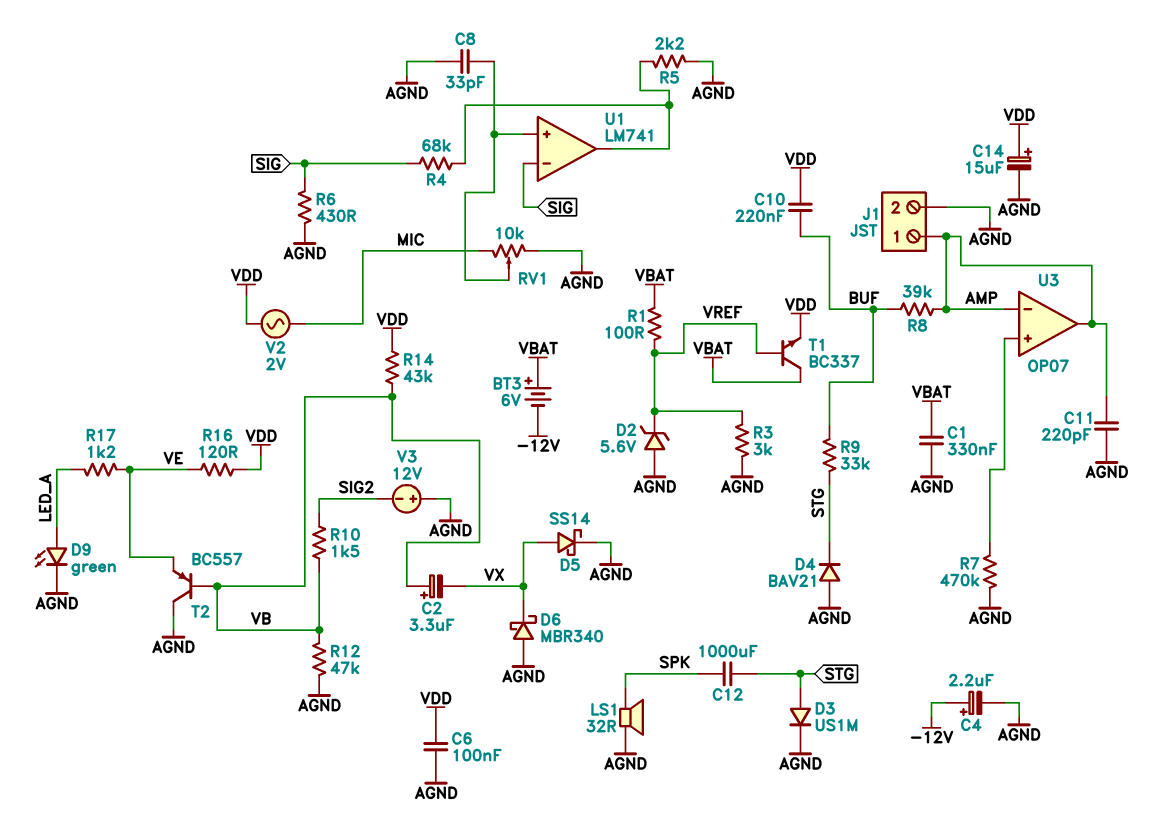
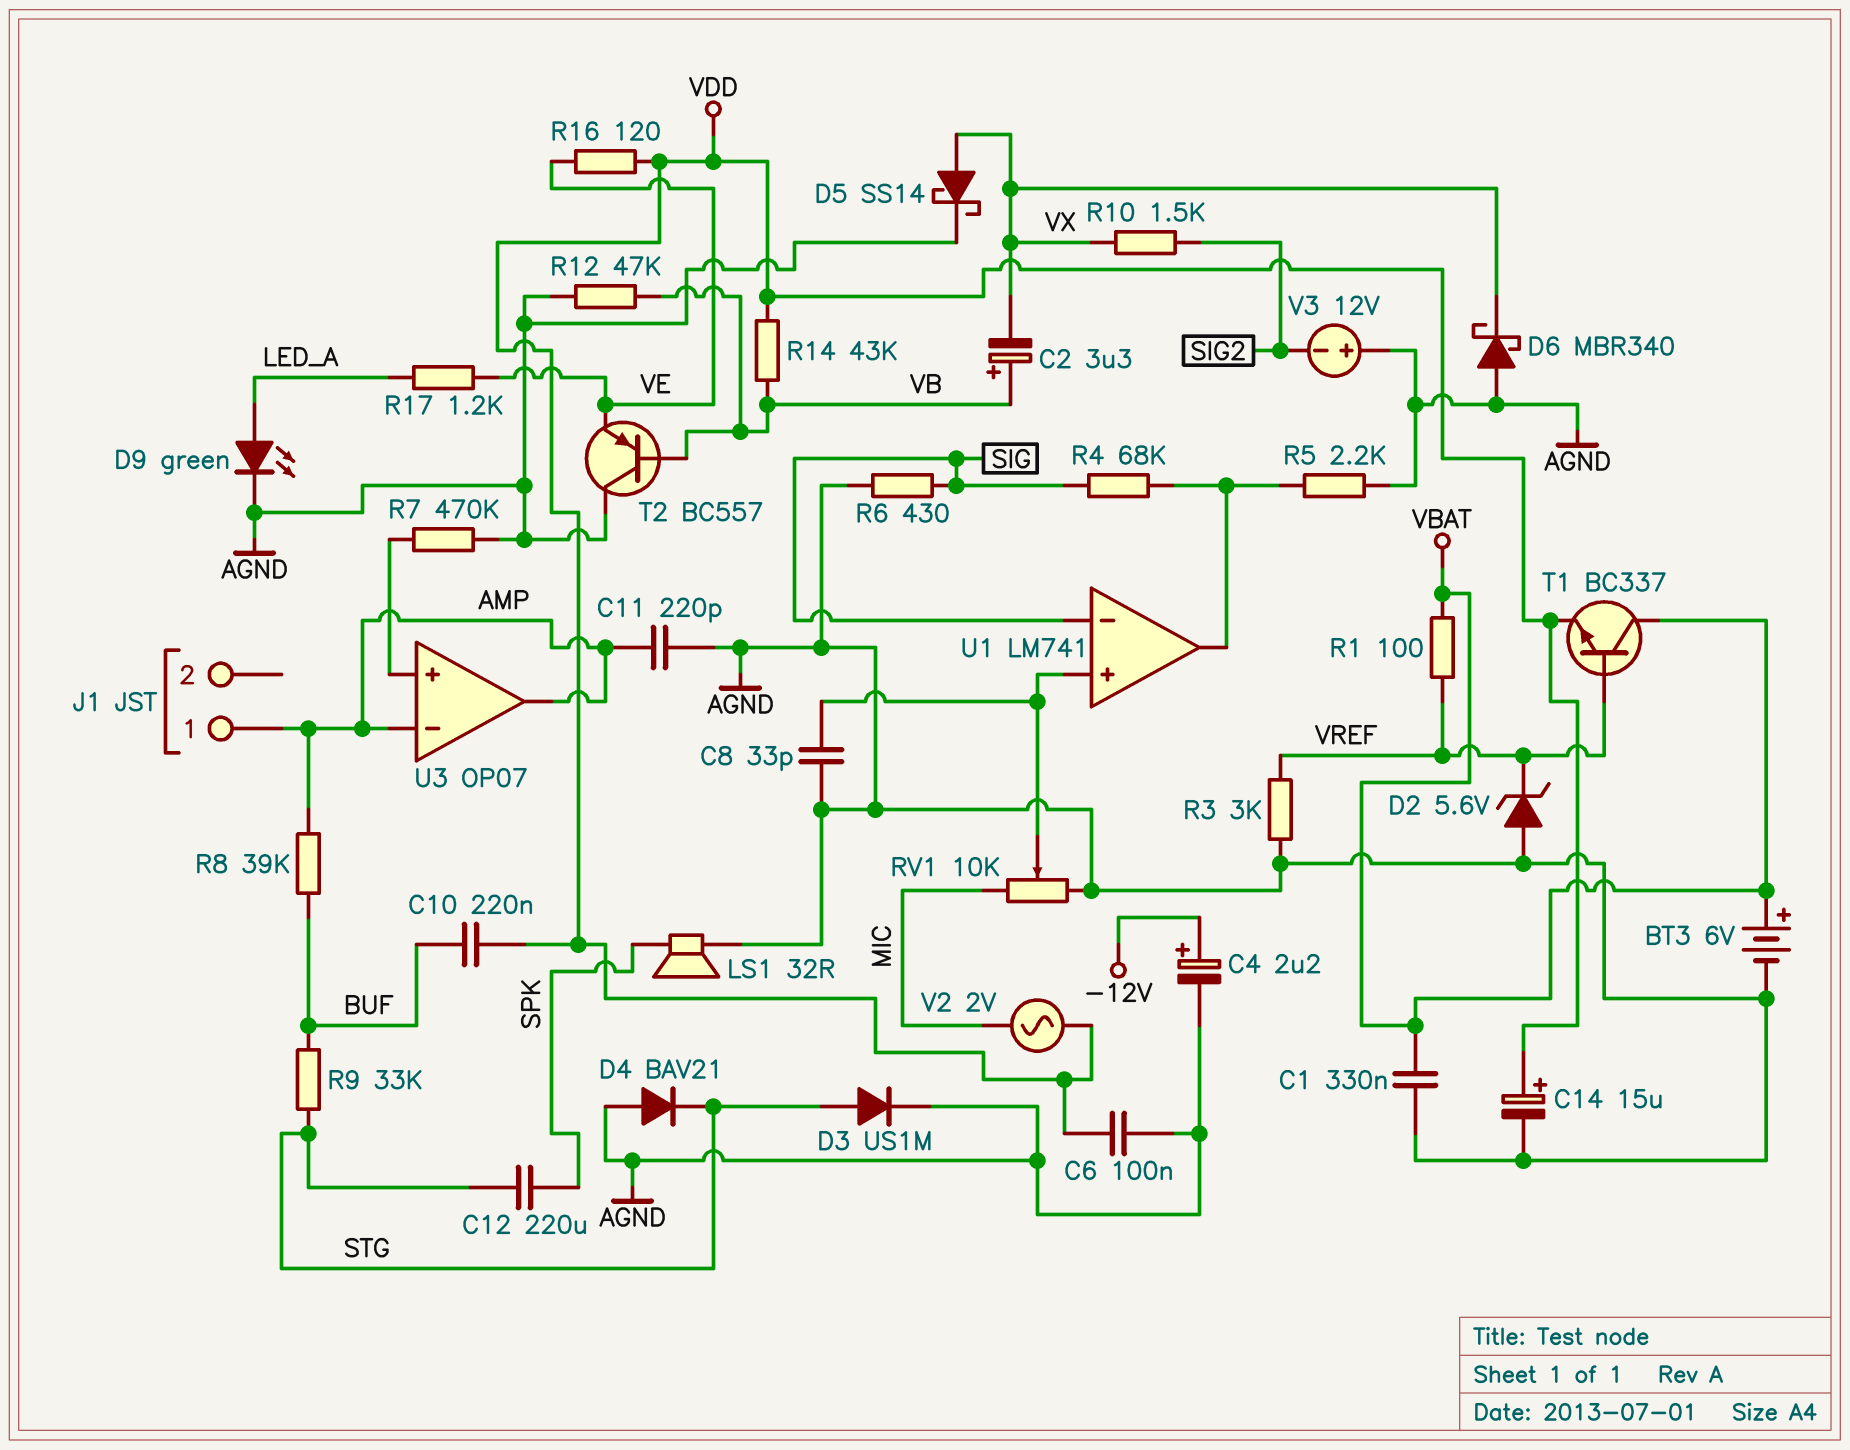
BT3: 6V (plus VBAT, minus -12V) -> 6V (plus VBAT, minus AGND)
C12: 1000uF (SPK, STG) -> 220uF (SPK, STG)
J1 pin 2: AGND -> none
R10: 1.5k (SIG2, VB) -> 1.5k (SIG2, VX)

